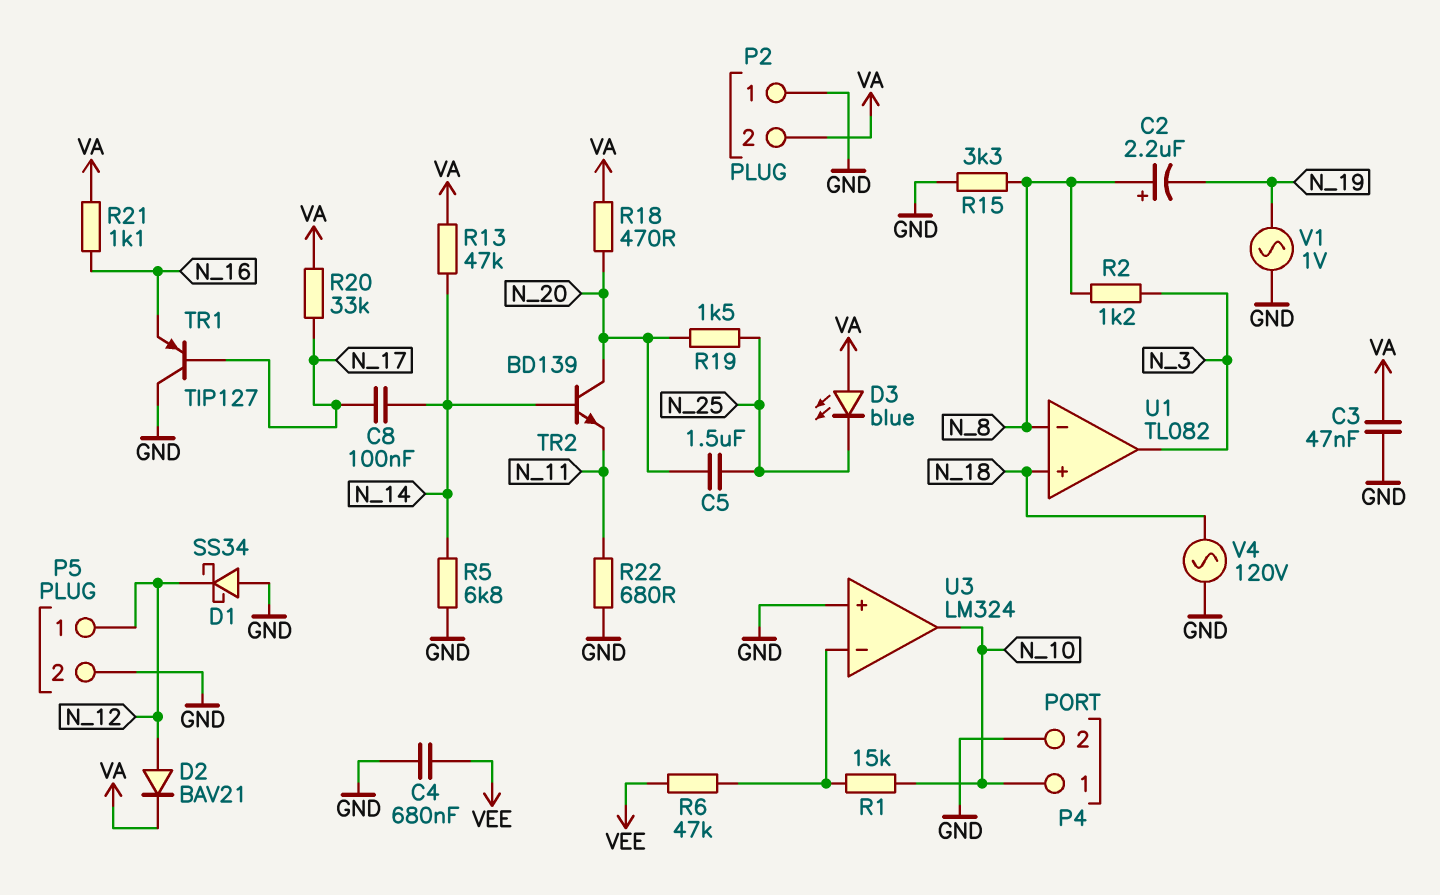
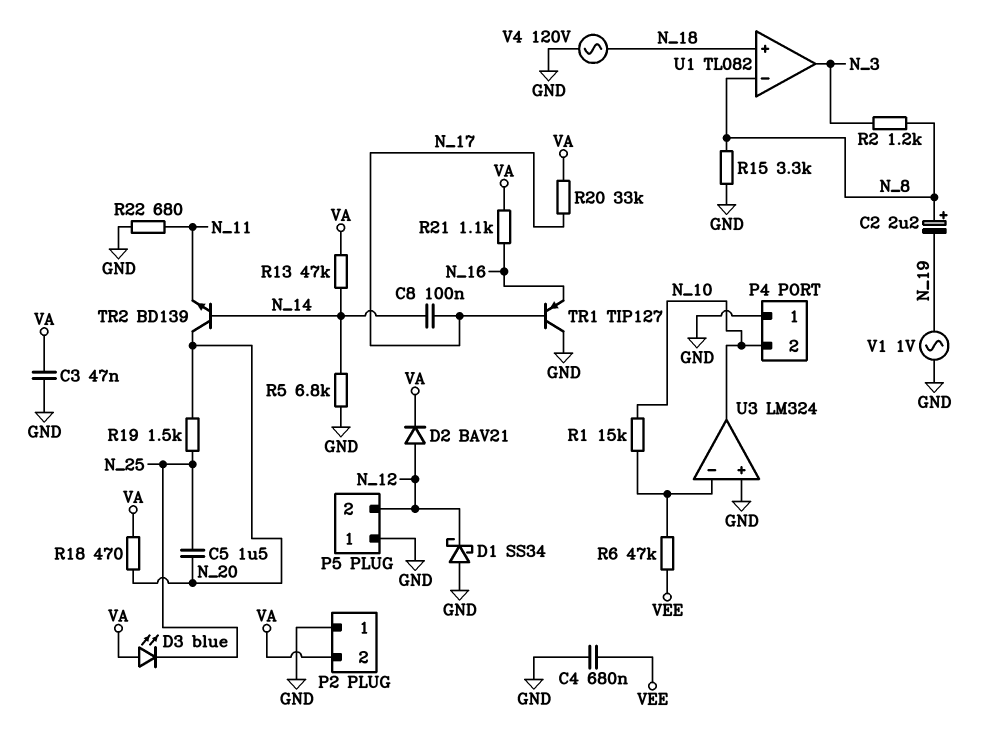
P4 pin 1: N_10 -> GND
P4 pin 2: GND -> N_10
P5 pin 1: N_12 -> GND
P5 pin 2: GND -> N_12

